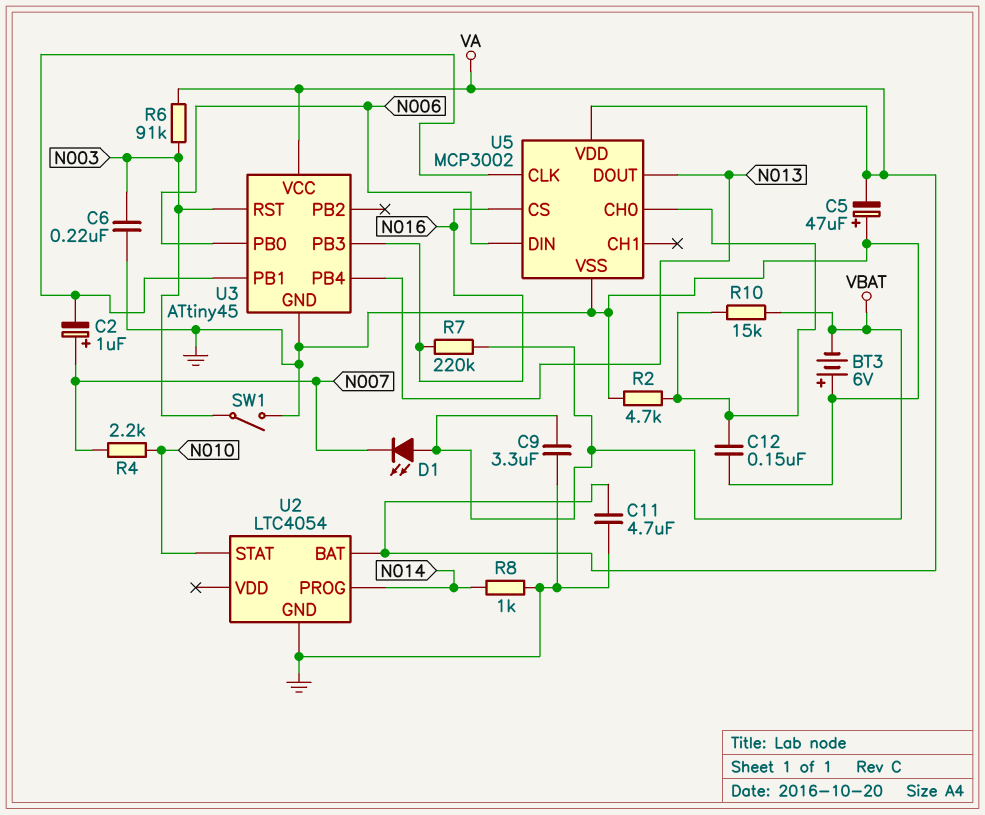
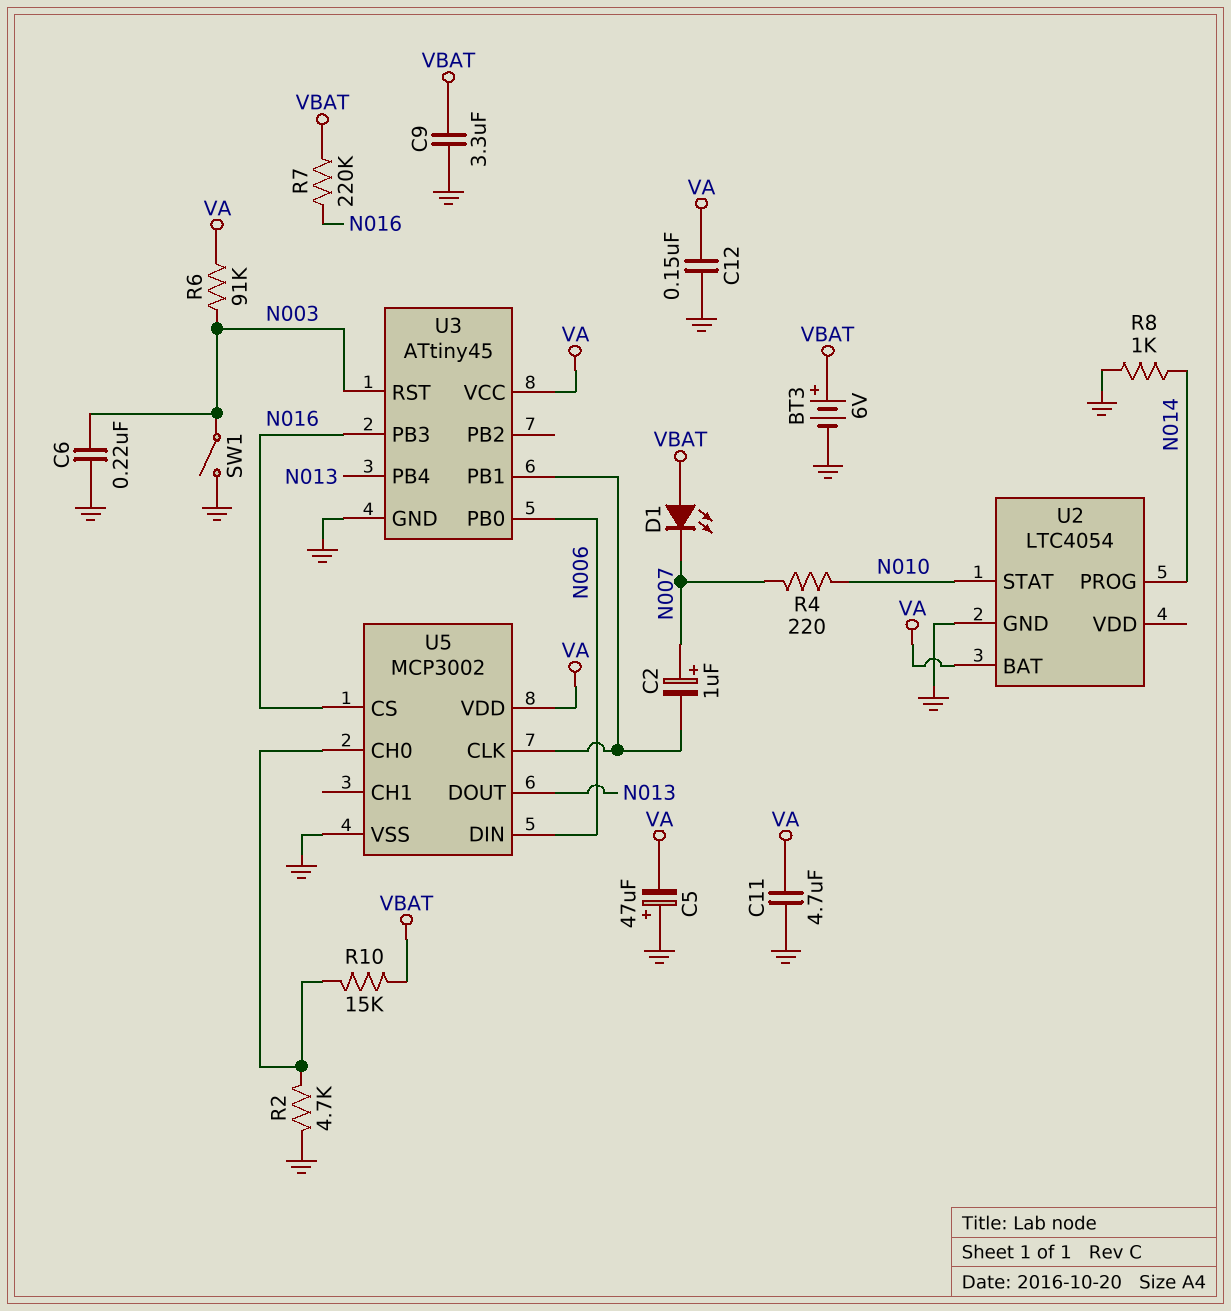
BT3: 6V (plus GND, minus VBAT) -> 6V (plus VBAT, minus GND)
C12: 150nF (GND, U5/CH0) -> 150nF (GND, VA)
R4: 2.2k (N007, N010) -> 220 (N007, N010)

